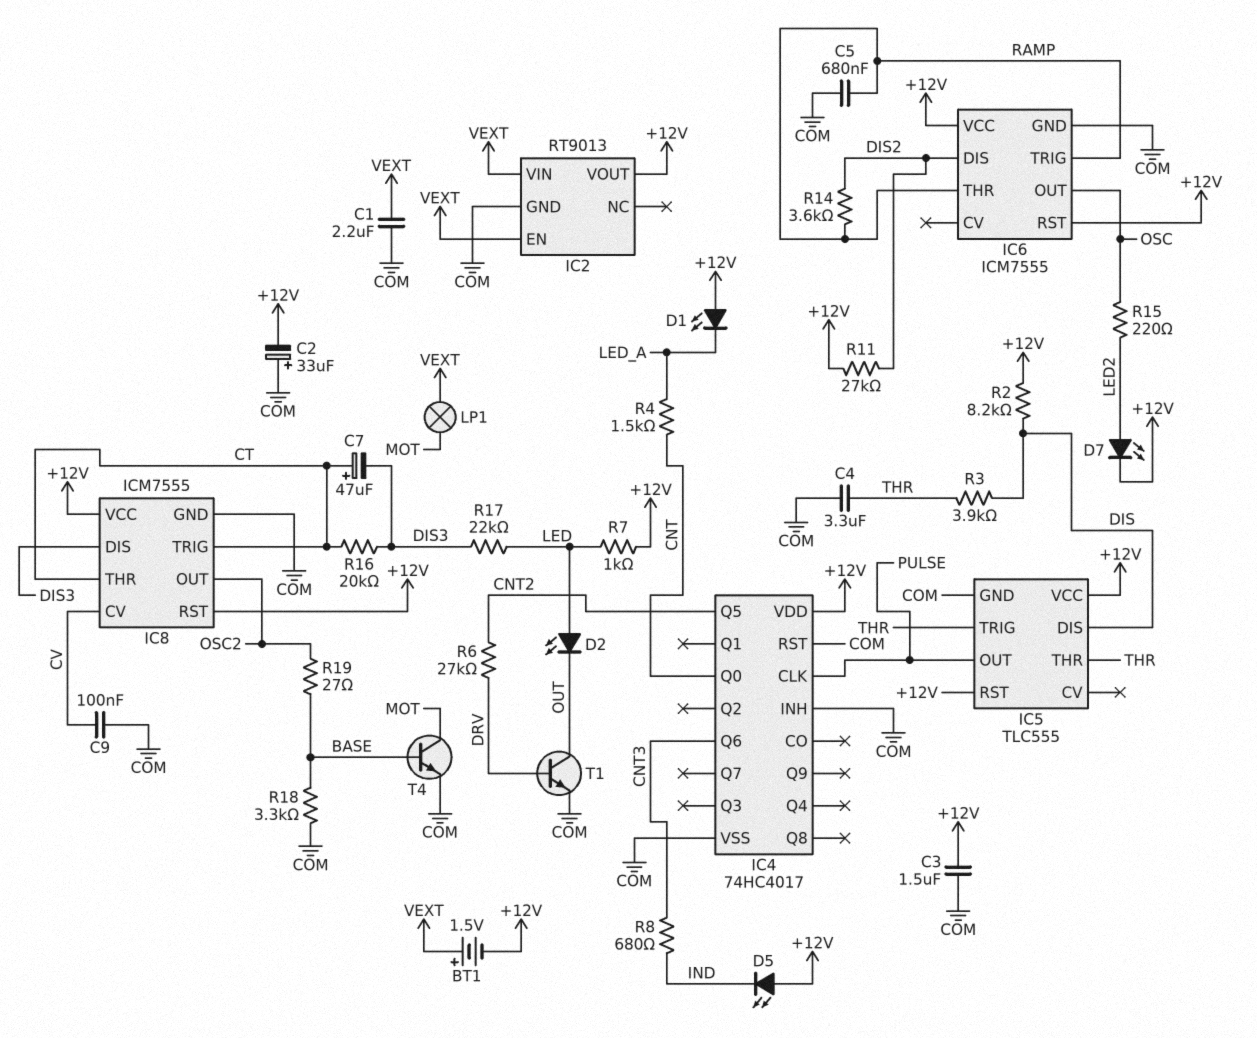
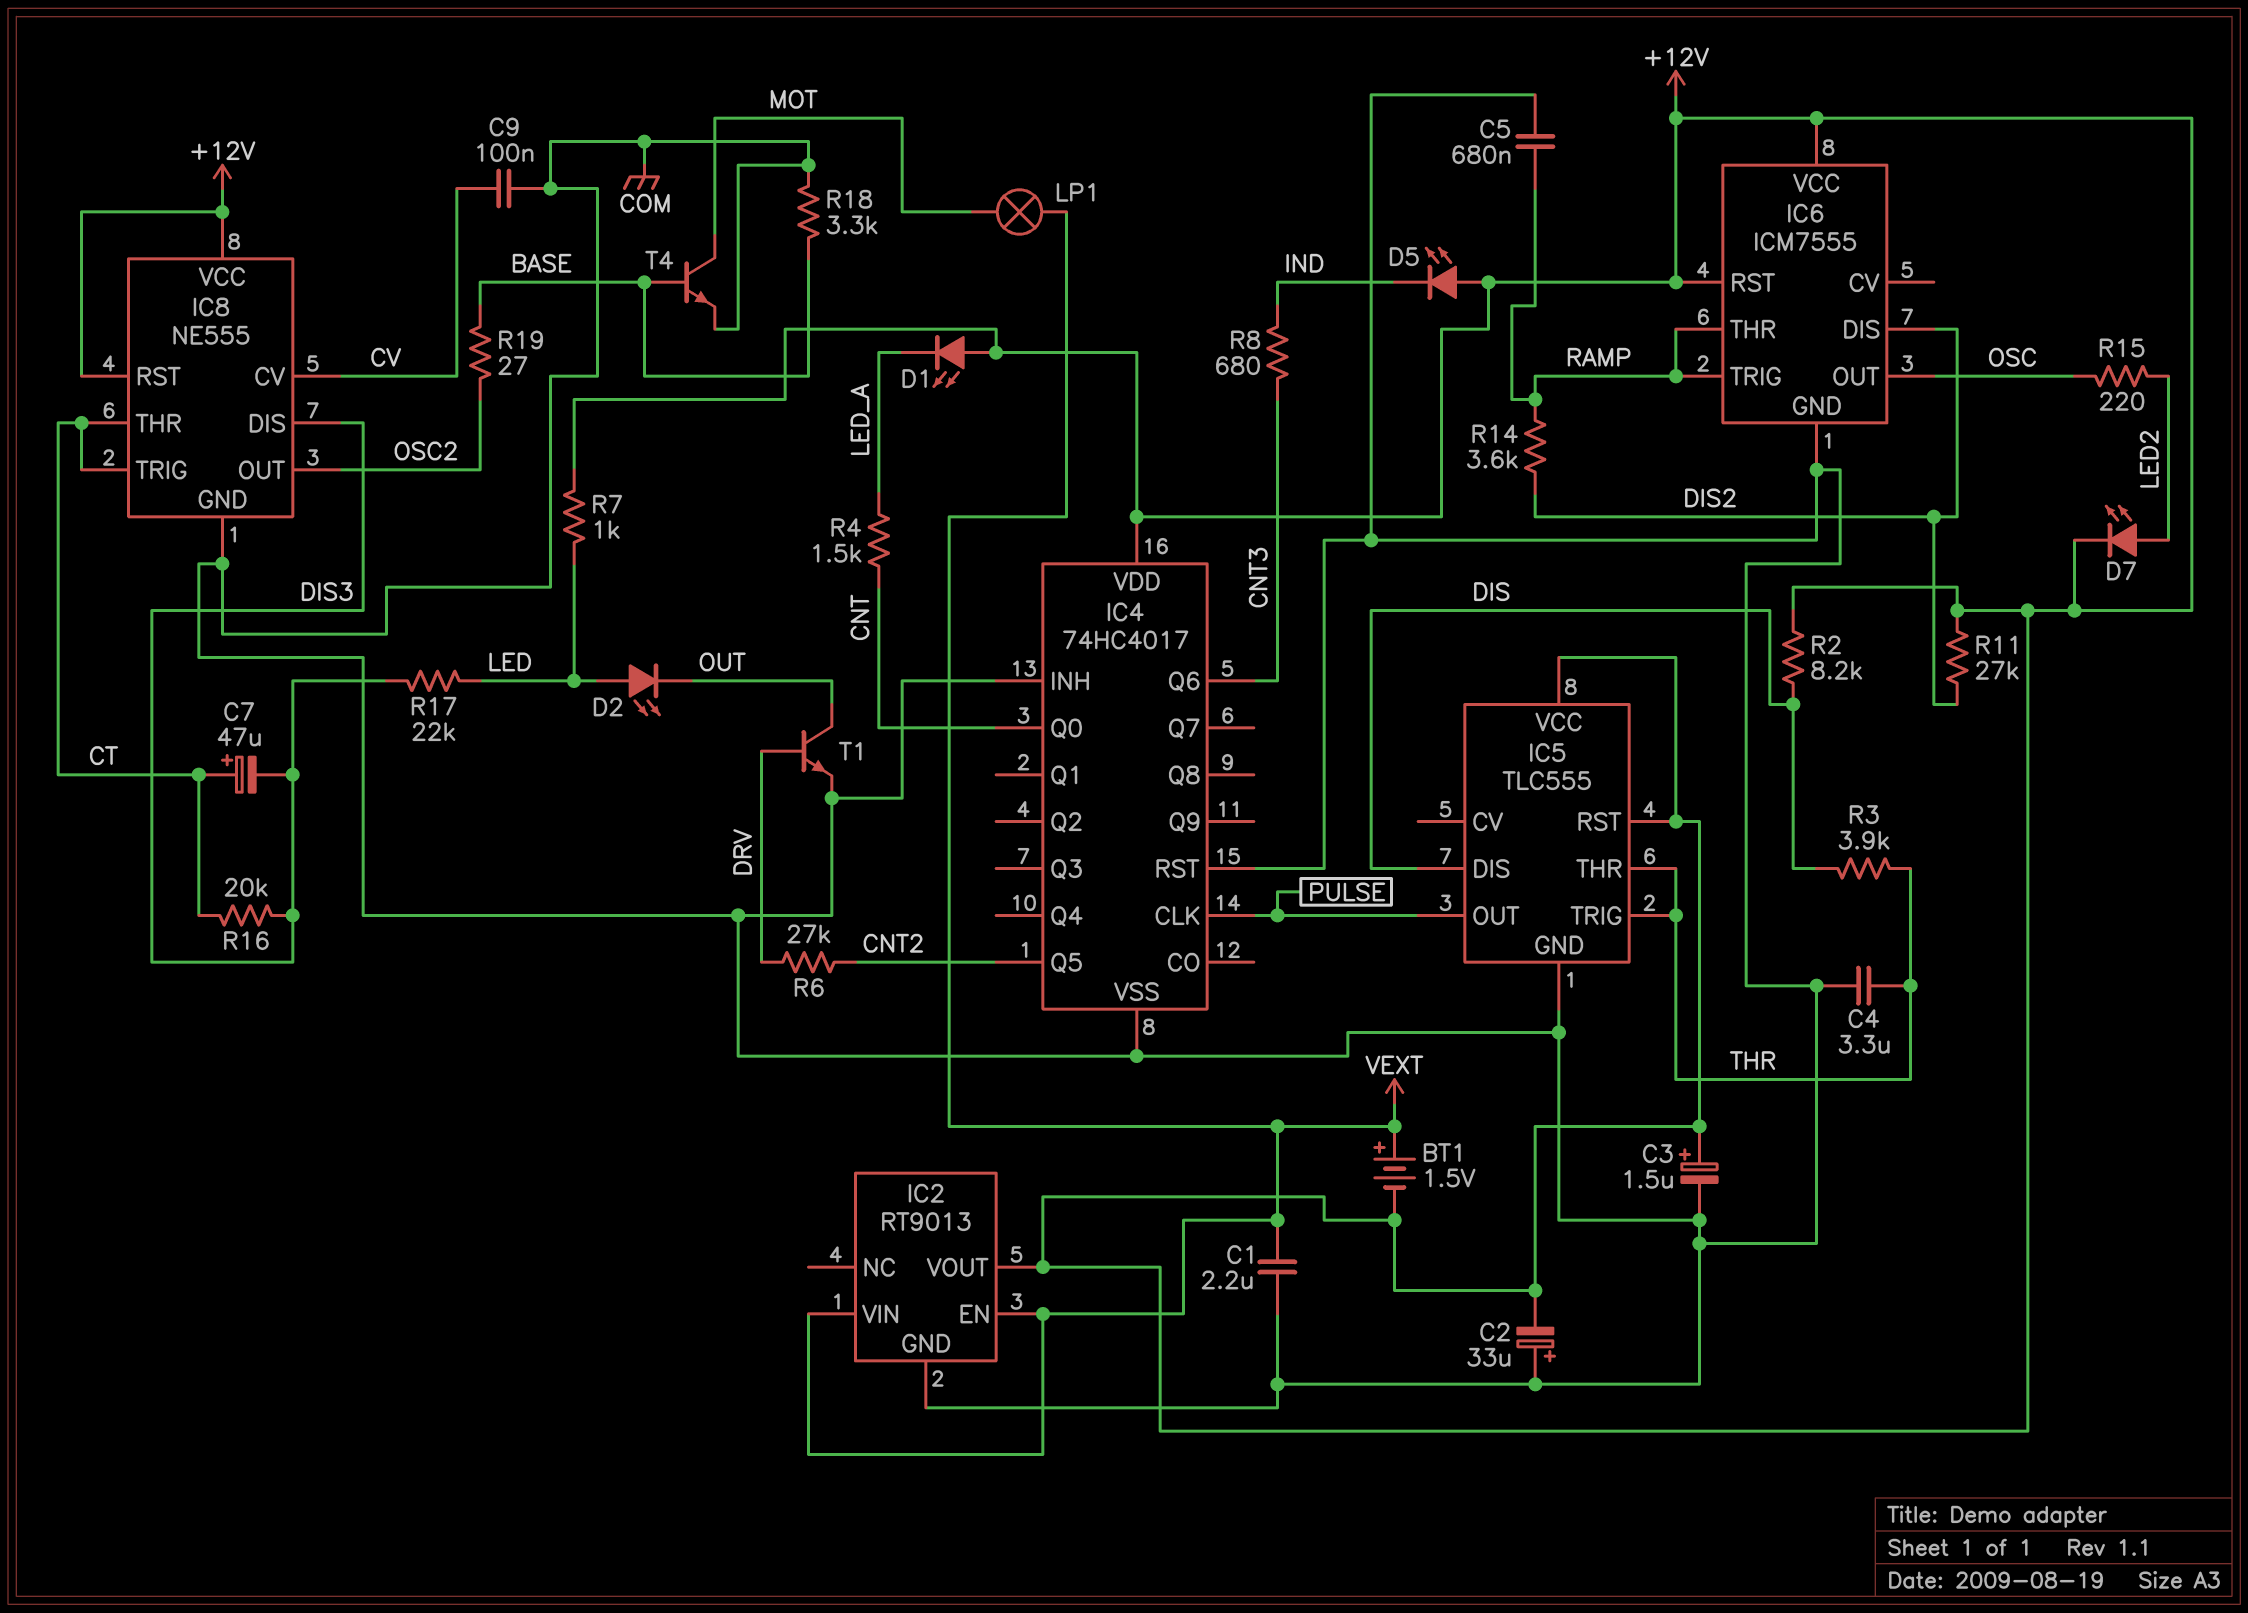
C3: 1.5uF (+12V, COM) -> 1.5uF (plus +12V, minus COM)
IC8: ICM7555 -> NE555

